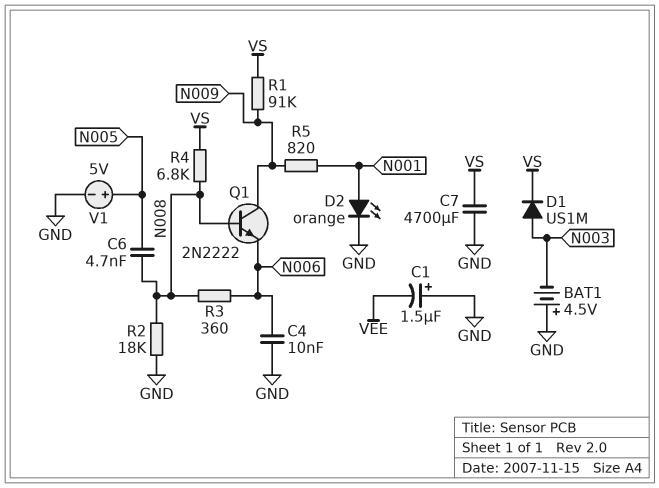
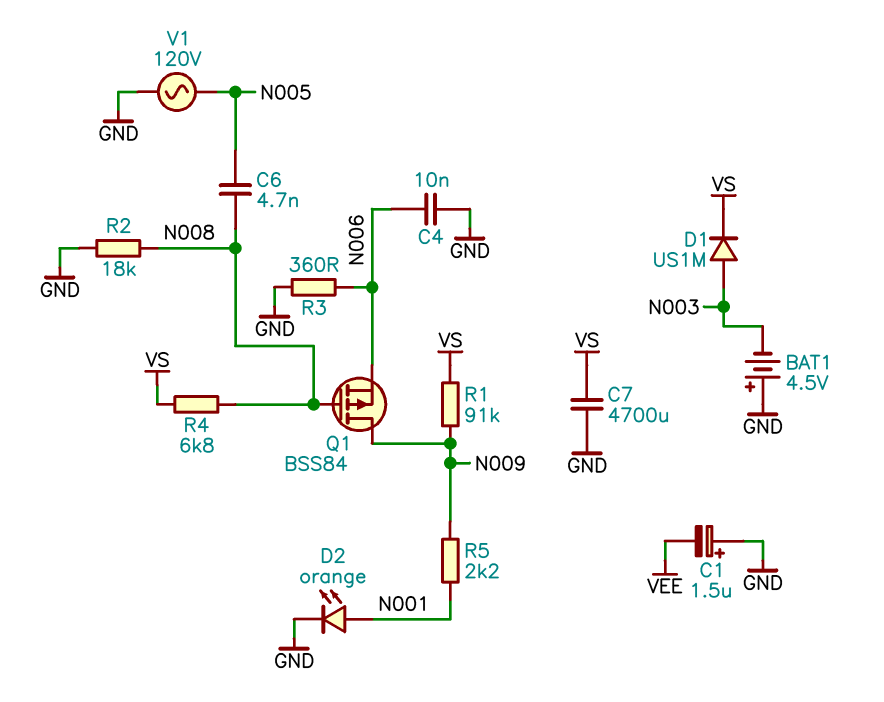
Q1: NPN 2N2222 (B N008, C N009, E N006) -> PMOS BSS84 (G N008, D N009, S N006)
R3: 360 (N006, N008) -> 360 (GND, N006)
R5: 820 (N001, N009) -> 2.2k (N001, N009)
V1: 5V (plus N005, minus GND) -> AC 120V (GND, N005)

